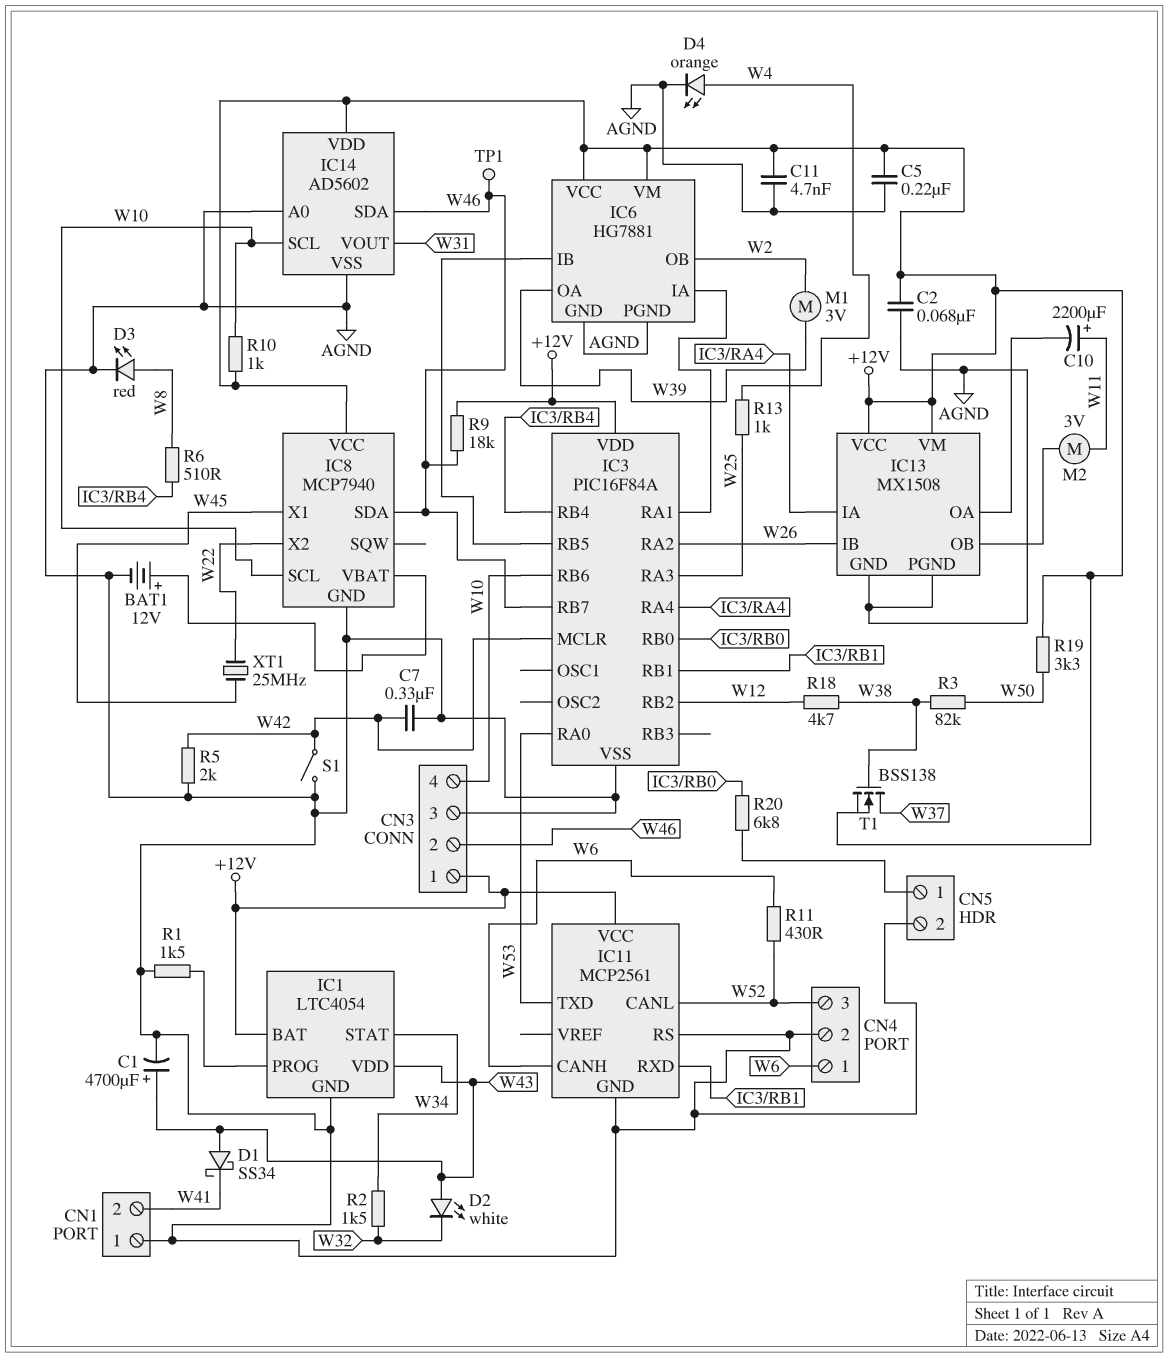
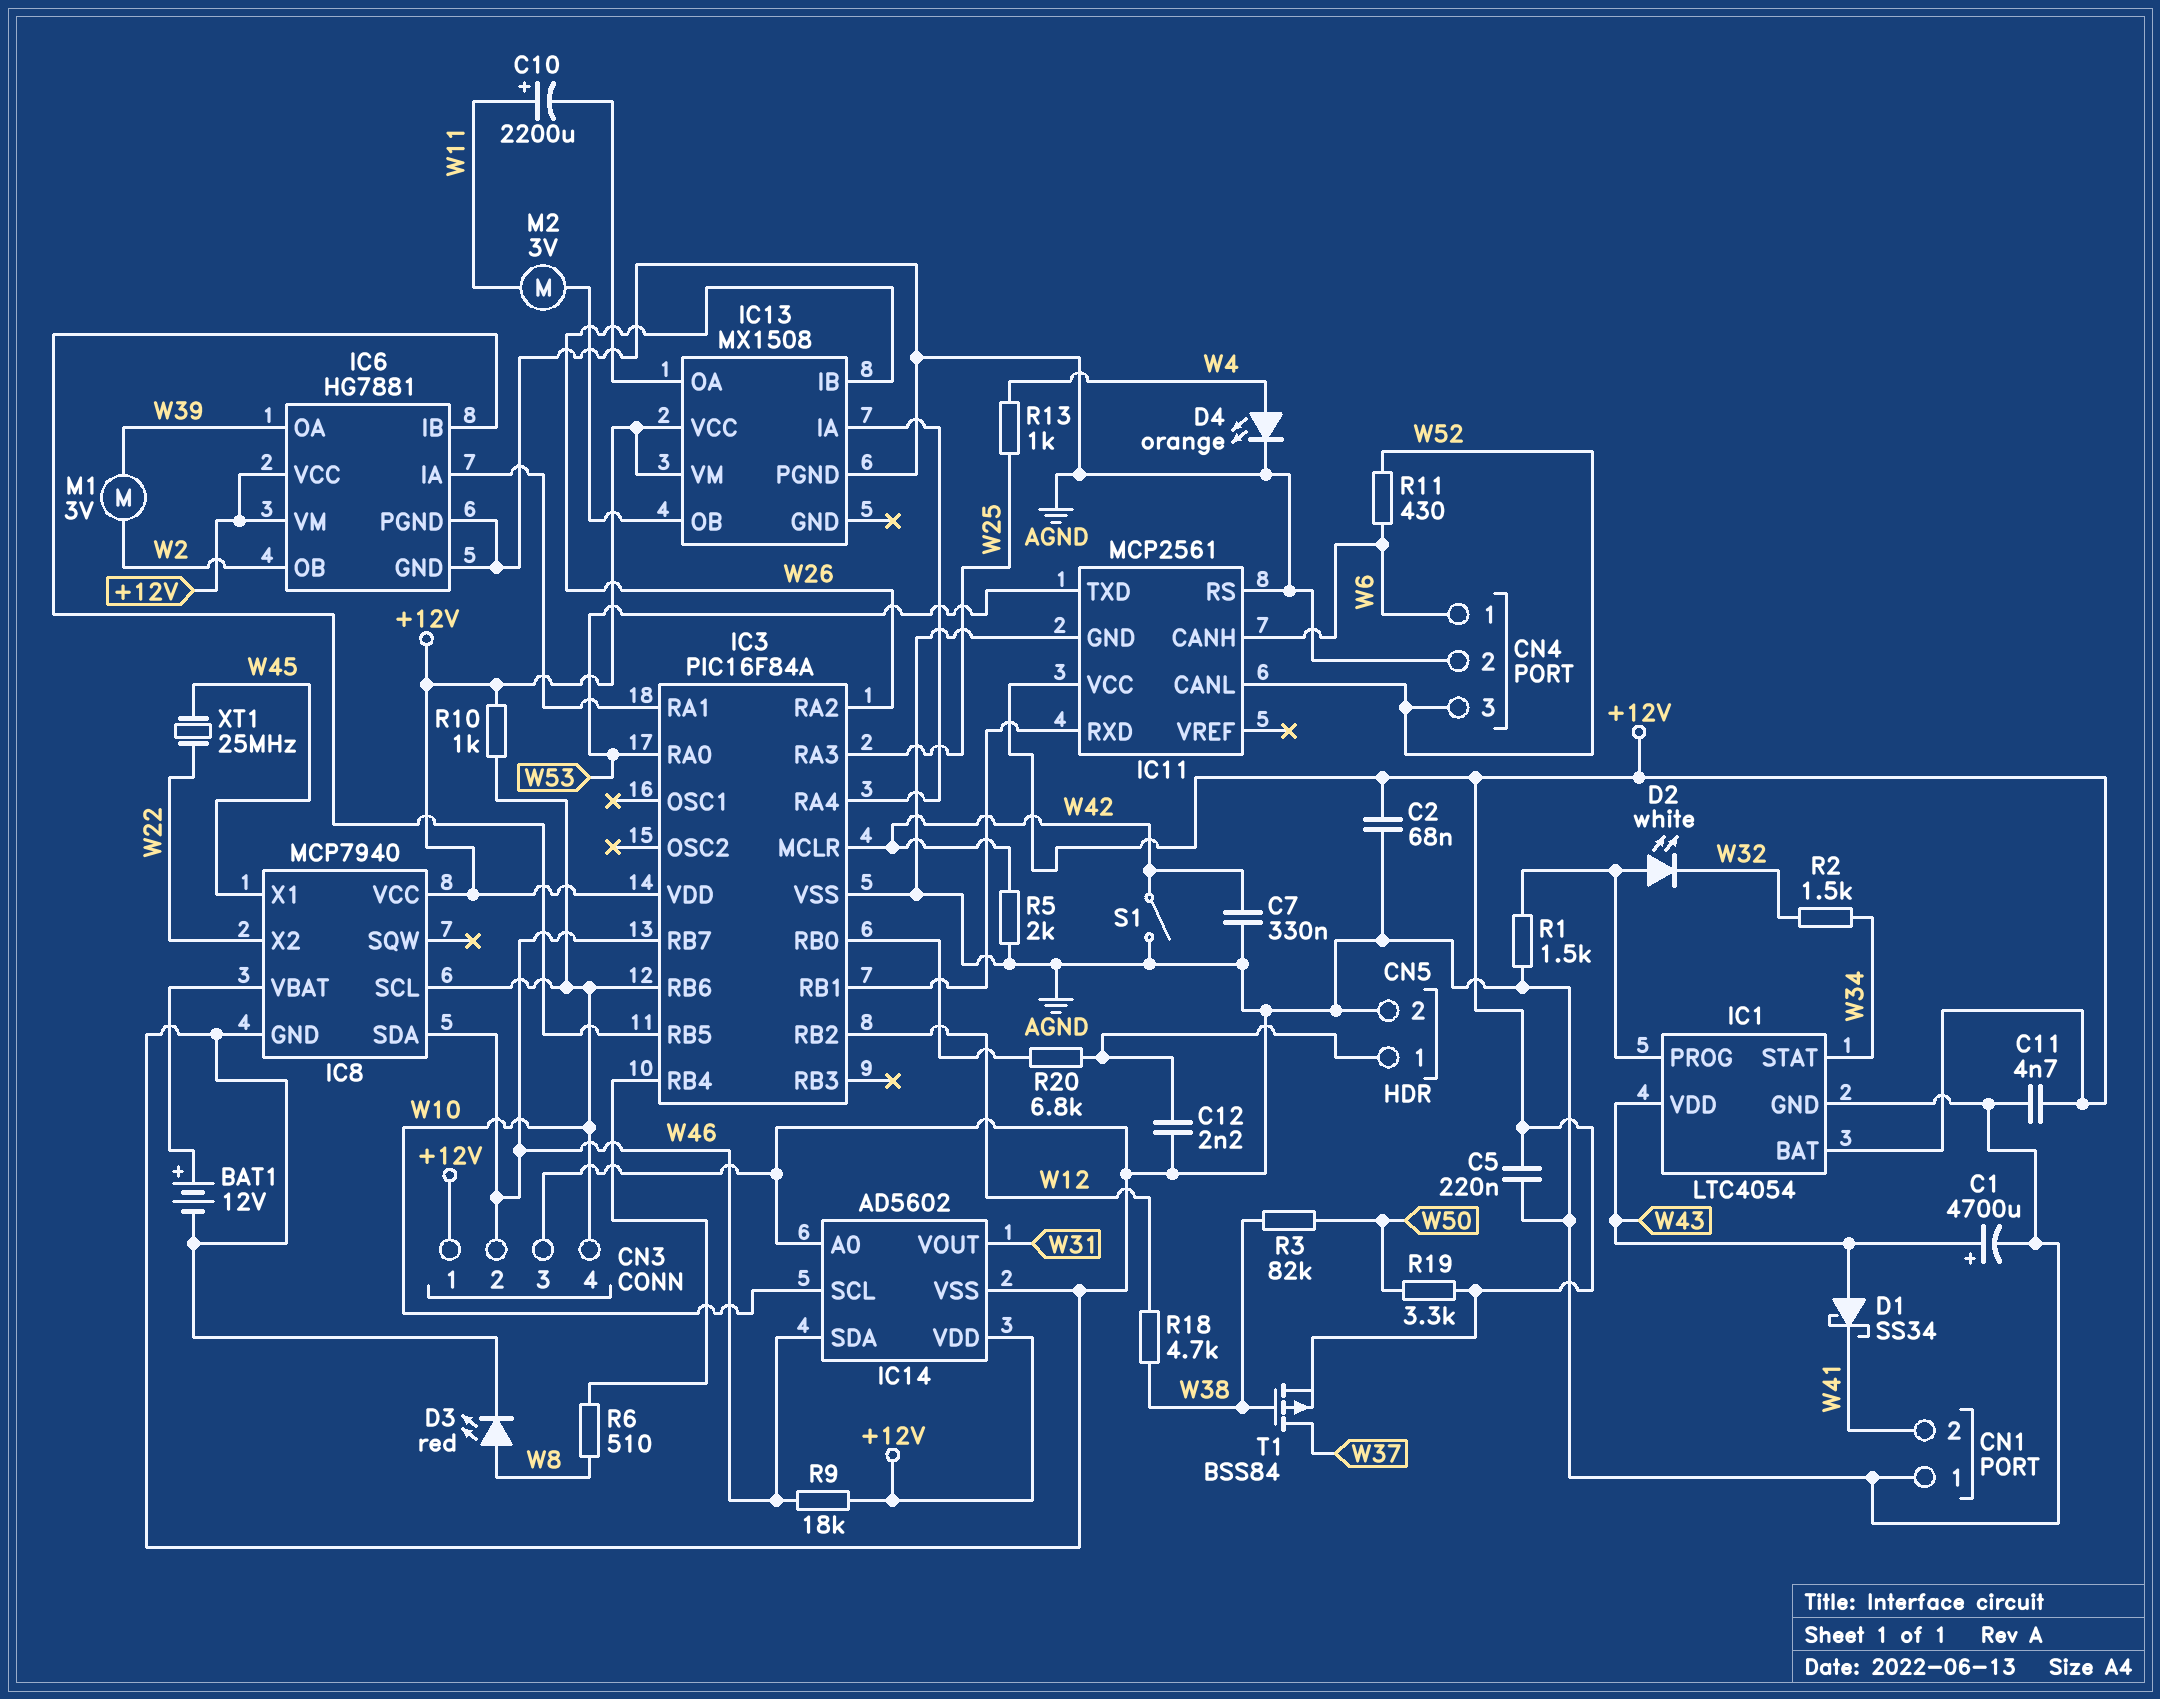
C12: none -> 2.2nF (AGND, CN5/1)
D2: LED white (A W43, K W32) -> LED white (A IC1/PROG, K W32)
IC13 pin GND: AGND -> none
T1: NMOS BSS138 (G W38, D W37, S +12V) -> PMOS BSS84 (G W38, D W37, S +12V)
TP1: test point (W46) -> none

